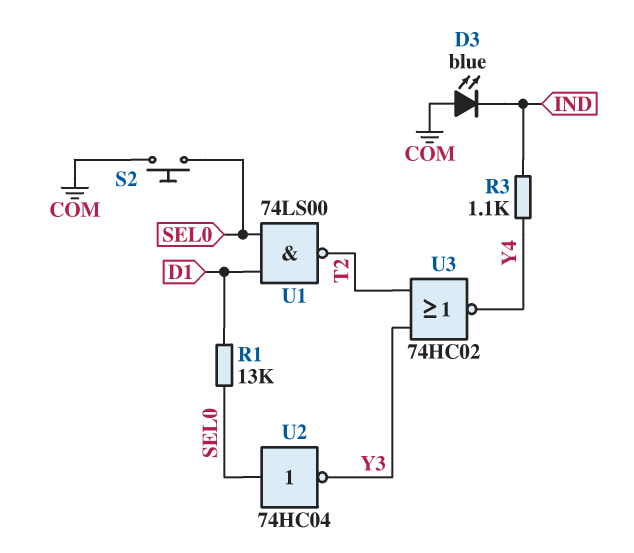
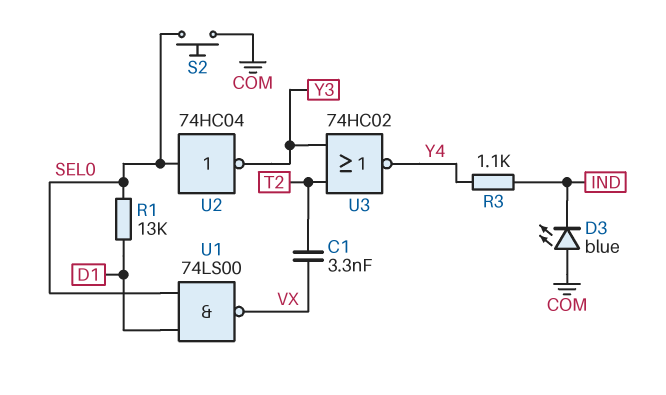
C1: none -> 3.3nF (T2, VX)
U1: NAND 74LS00 (in D1, in SEL0, out T2) -> NAND 74LS00 (in D1, in SEL0, out VX)

